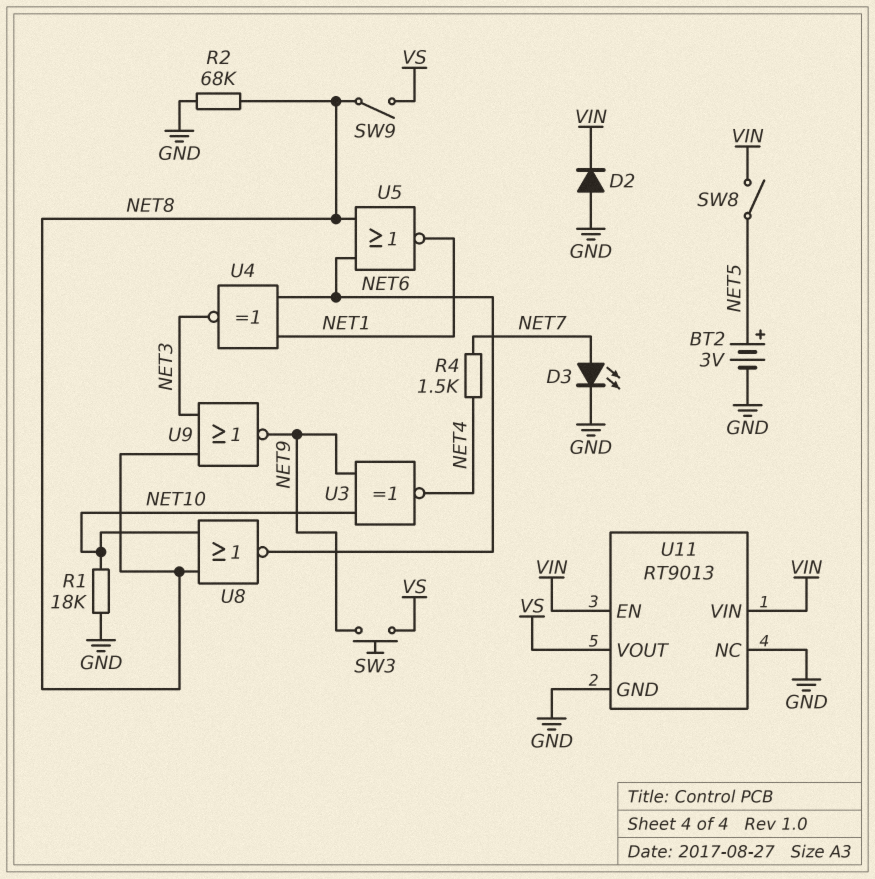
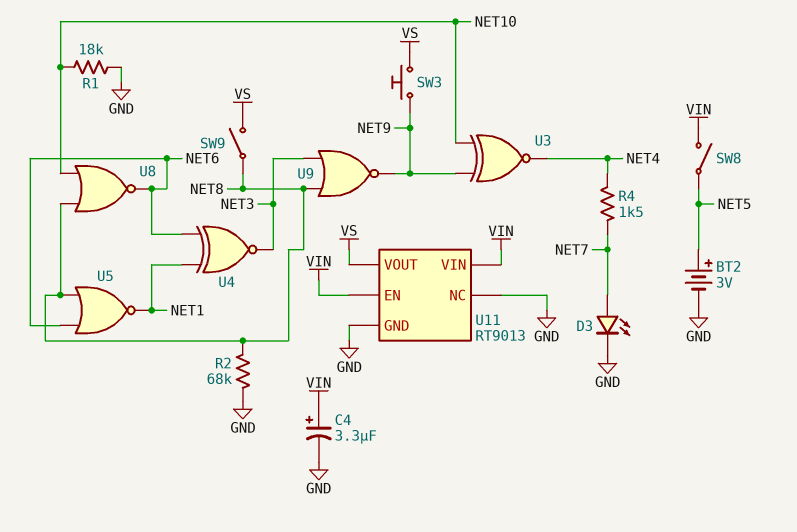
C4: none -> 3.3uF (plus VIN, minus GND)
D2: diode (A GND, K VIN) -> none

